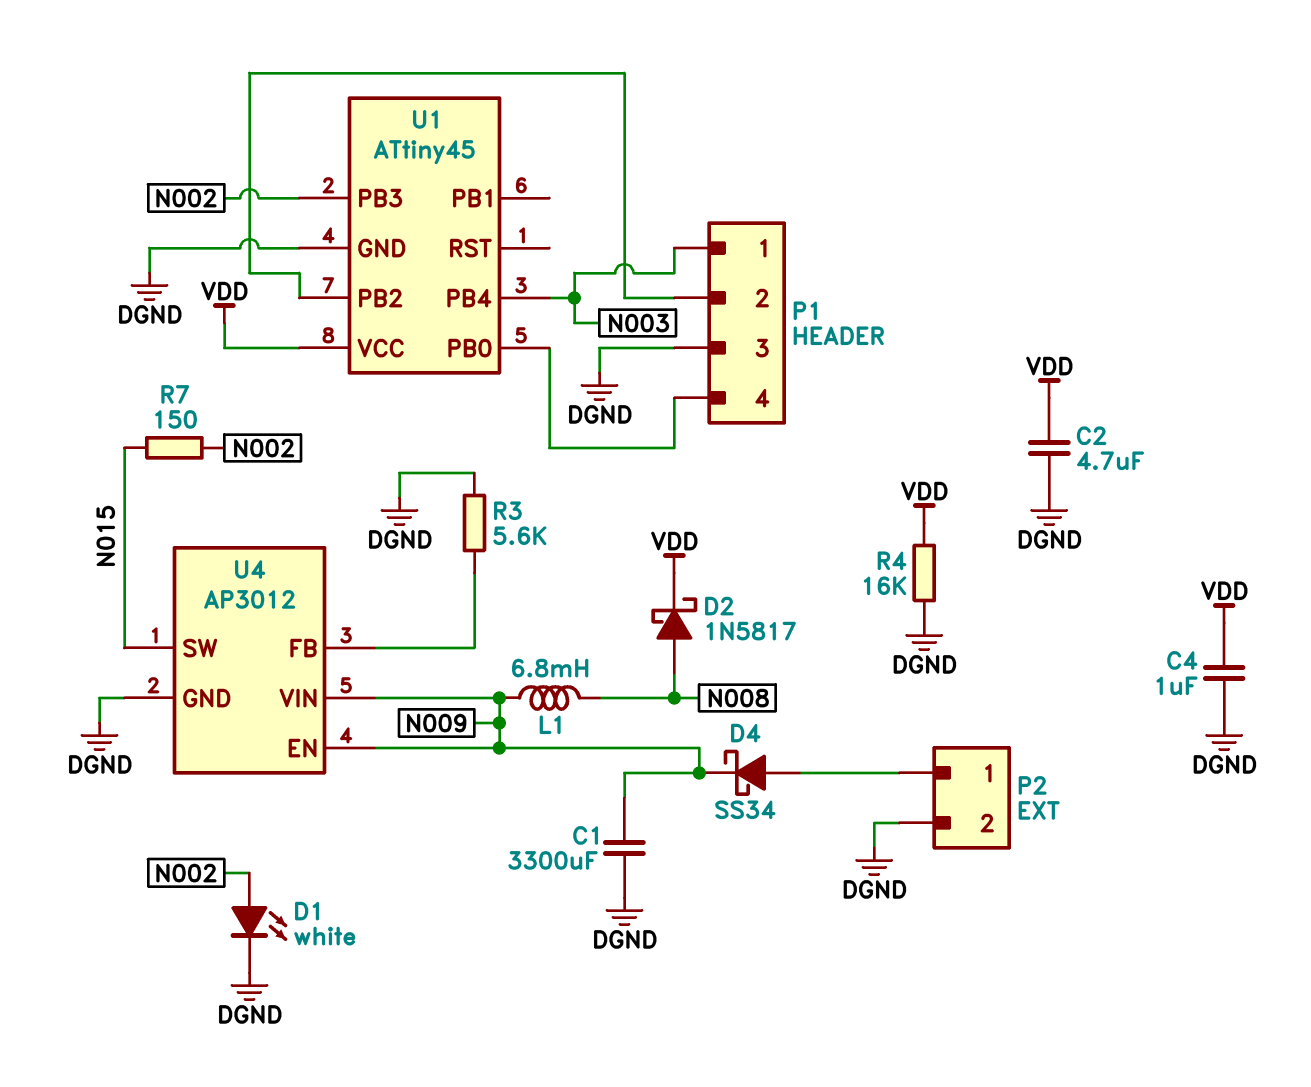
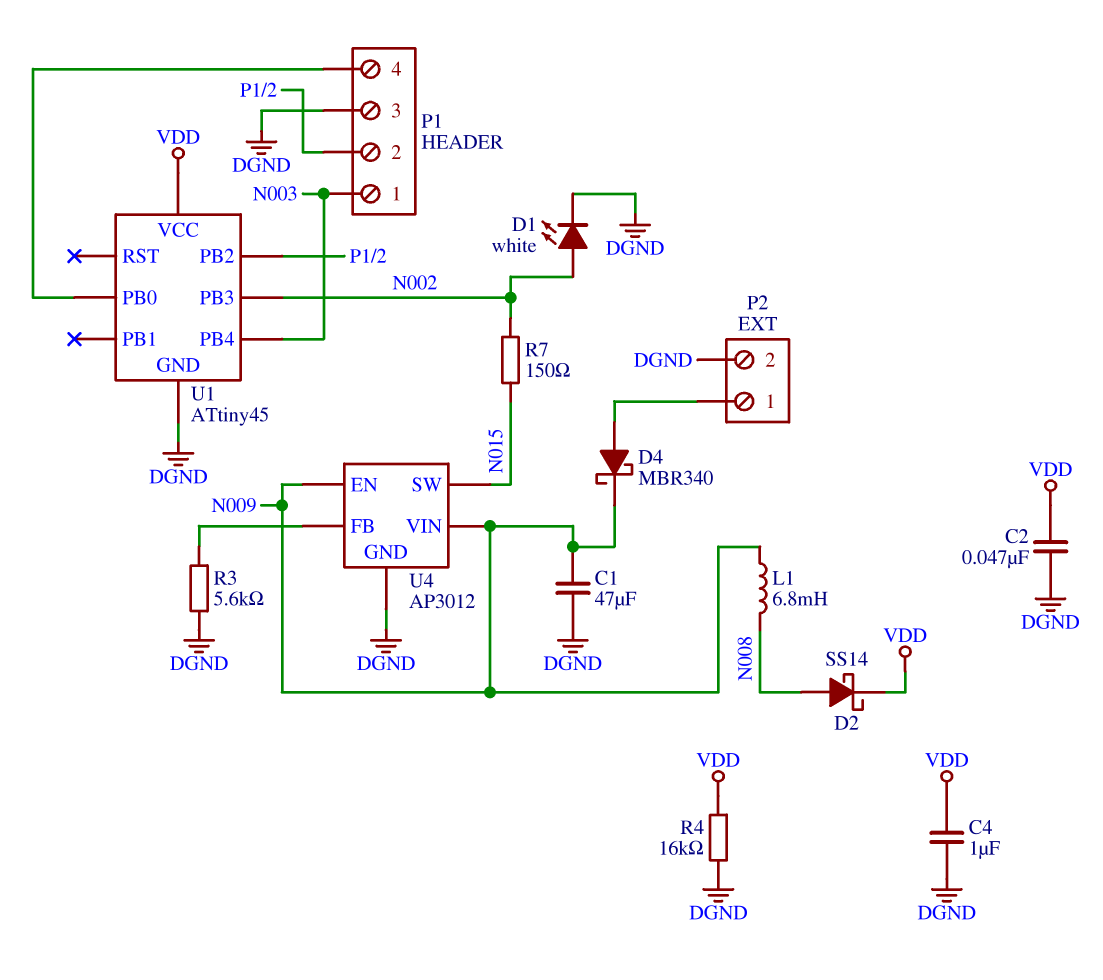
C1: 3300uF (DGND, N009) -> 47uF (DGND, N009)
C2: 4.7uF (DGND, VDD) -> 47nF (DGND, VDD)
D2: schottky 1N5817 (A N008, K VDD) -> schottky SS14 (A N008, K VDD)
D4: schottky SS34 (A P2/1, K N009) -> schottky MBR340 (A P2/1, K N009)

